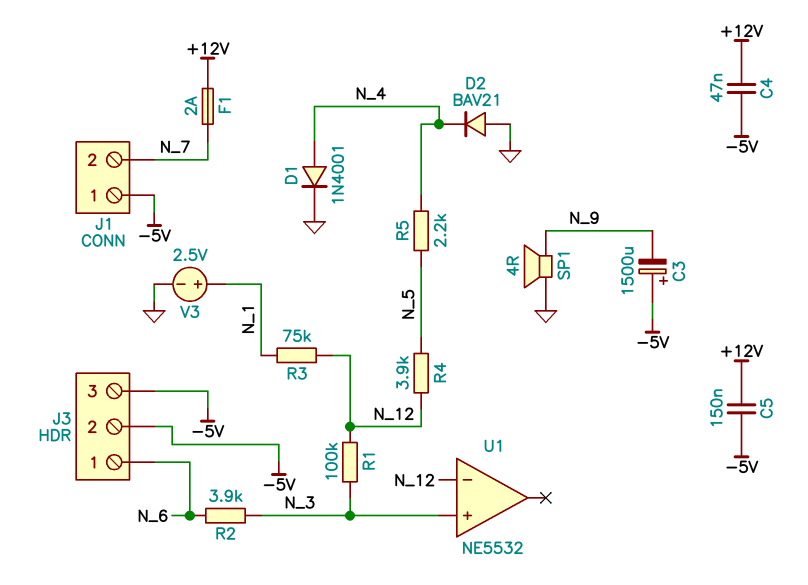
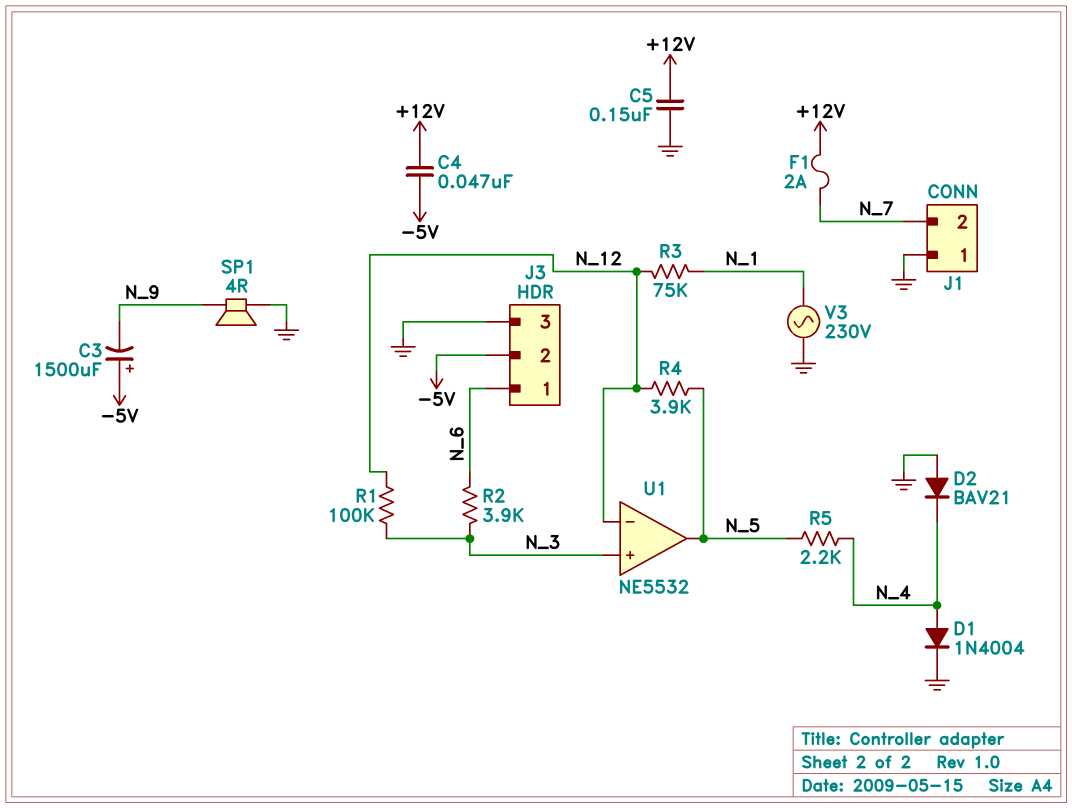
C5: 150nF (+12V, -5V) -> 150nF (+12V, GND)
D1: diode 1N4001 (A N_4, K GND) -> diode 1N4004 (A N_4, K GND)
J1 pin 1: -5V -> GND
J3 pin 3: -5V -> GND
U1 pin out: none -> N_5
V3: 2.5V (plus N_1, minus GND) -> AC 230V (GND, N_1)

